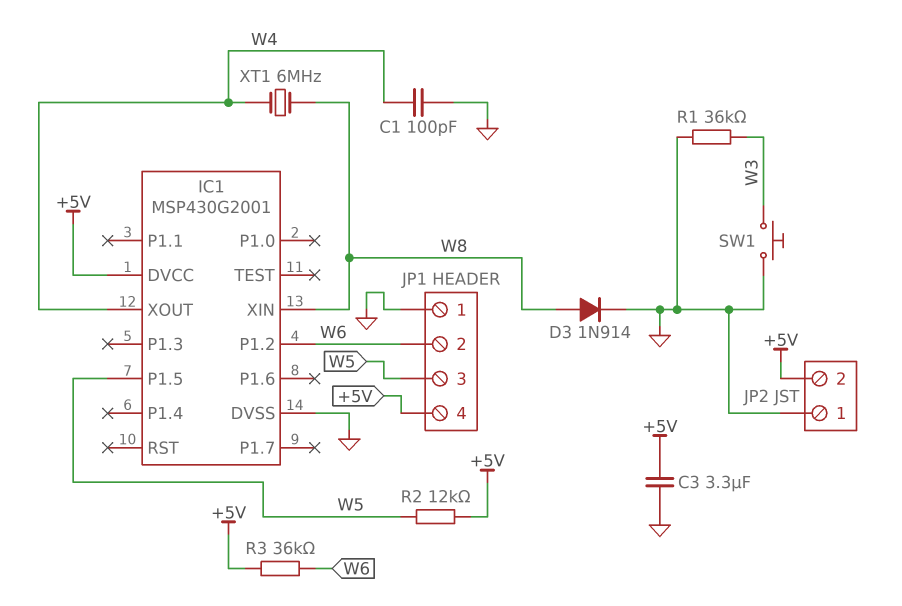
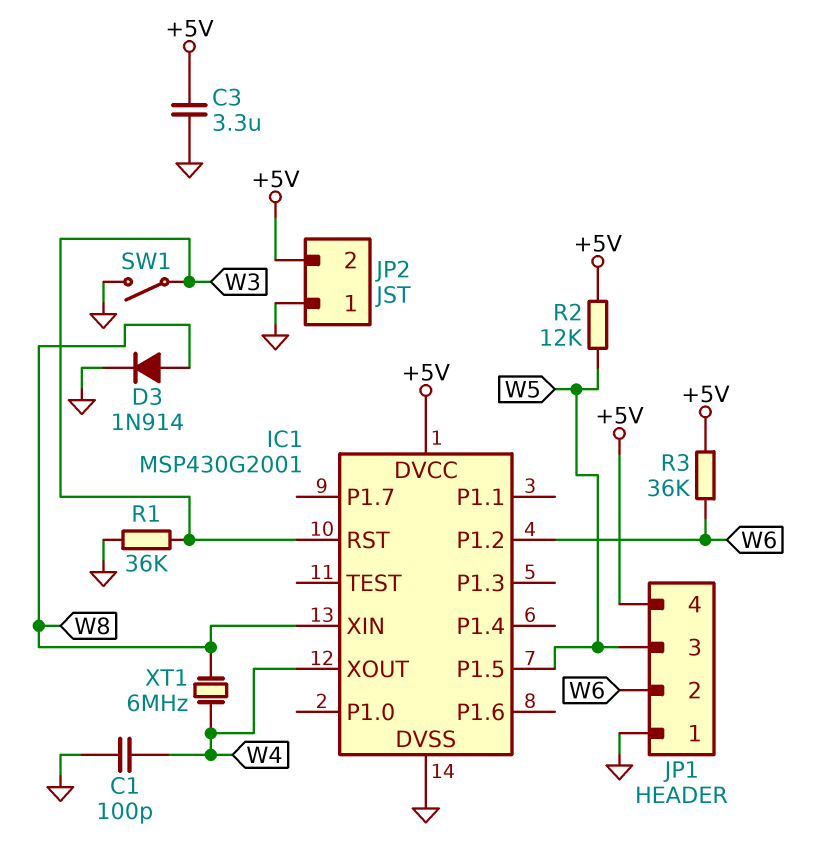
IC1 pin RST: none -> W3
SW1: button (GND, W3) -> switch (GND, W3)

